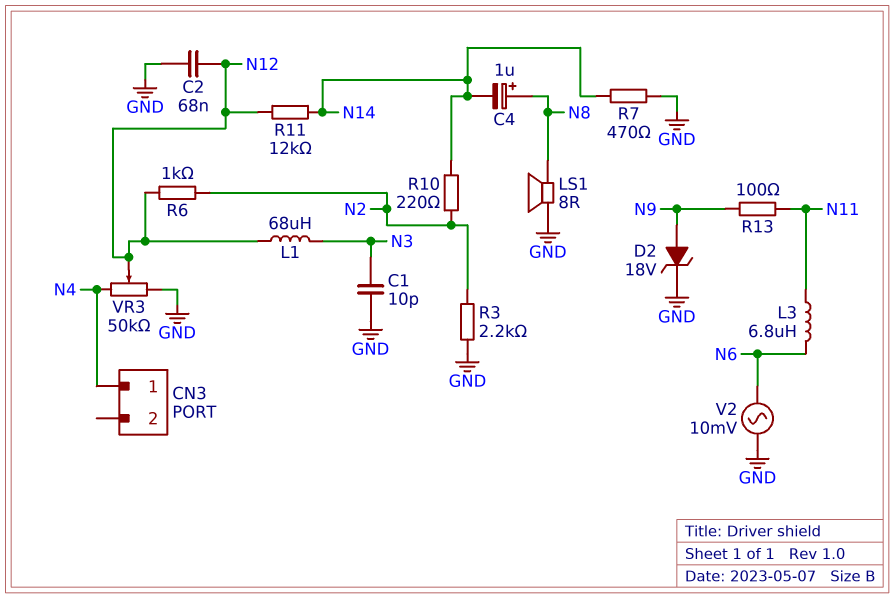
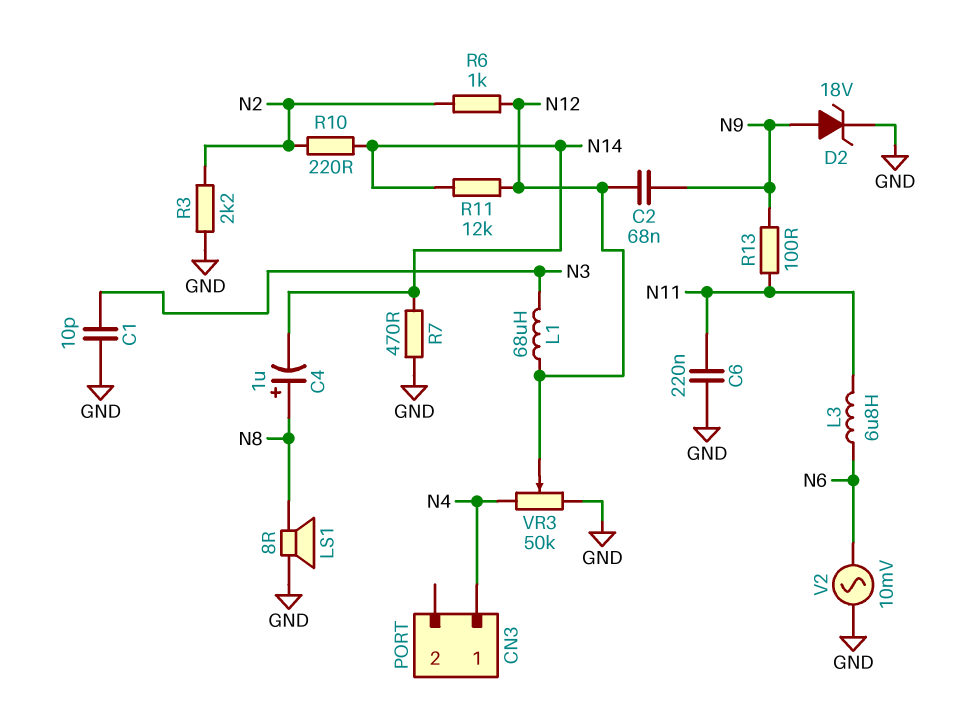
C2: 68nF (GND, N12) -> 68nF (N9, N12)
C6: none -> 220nF (GND, N11)

